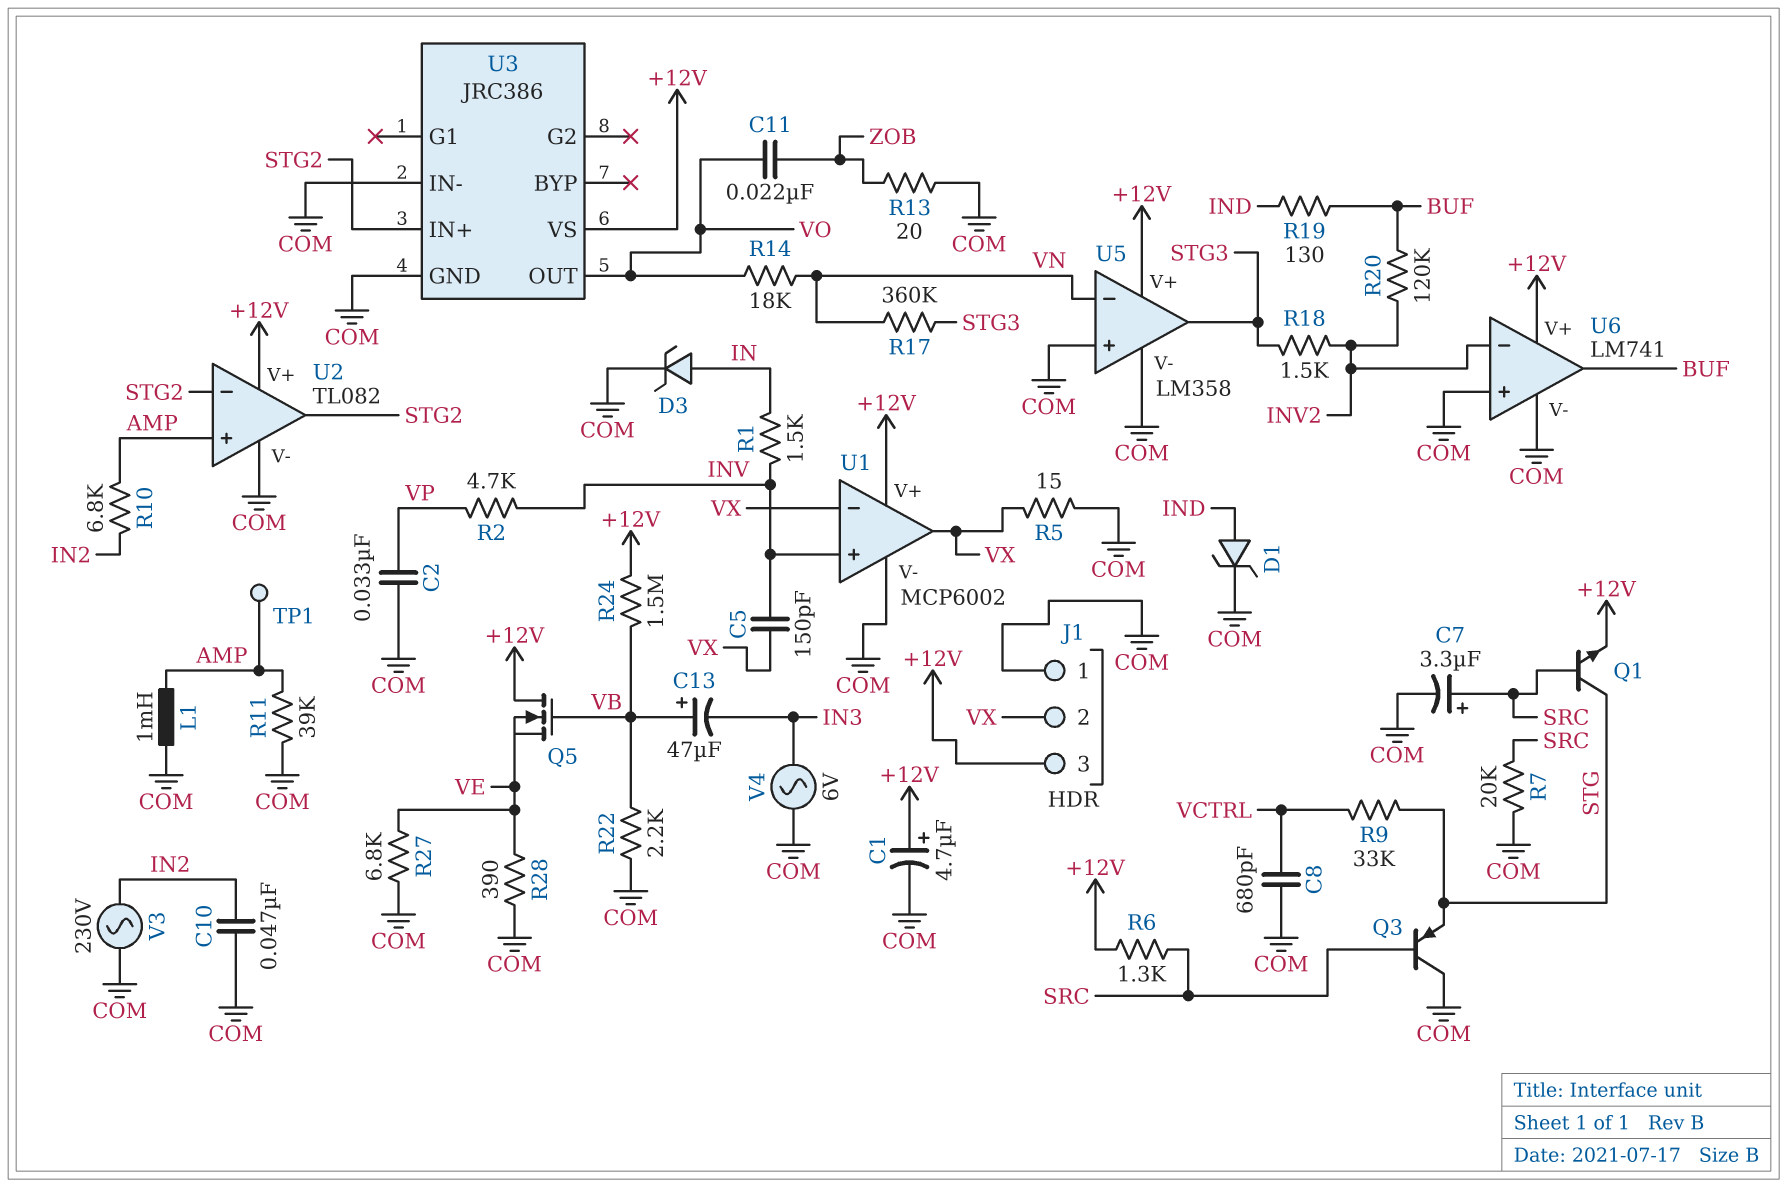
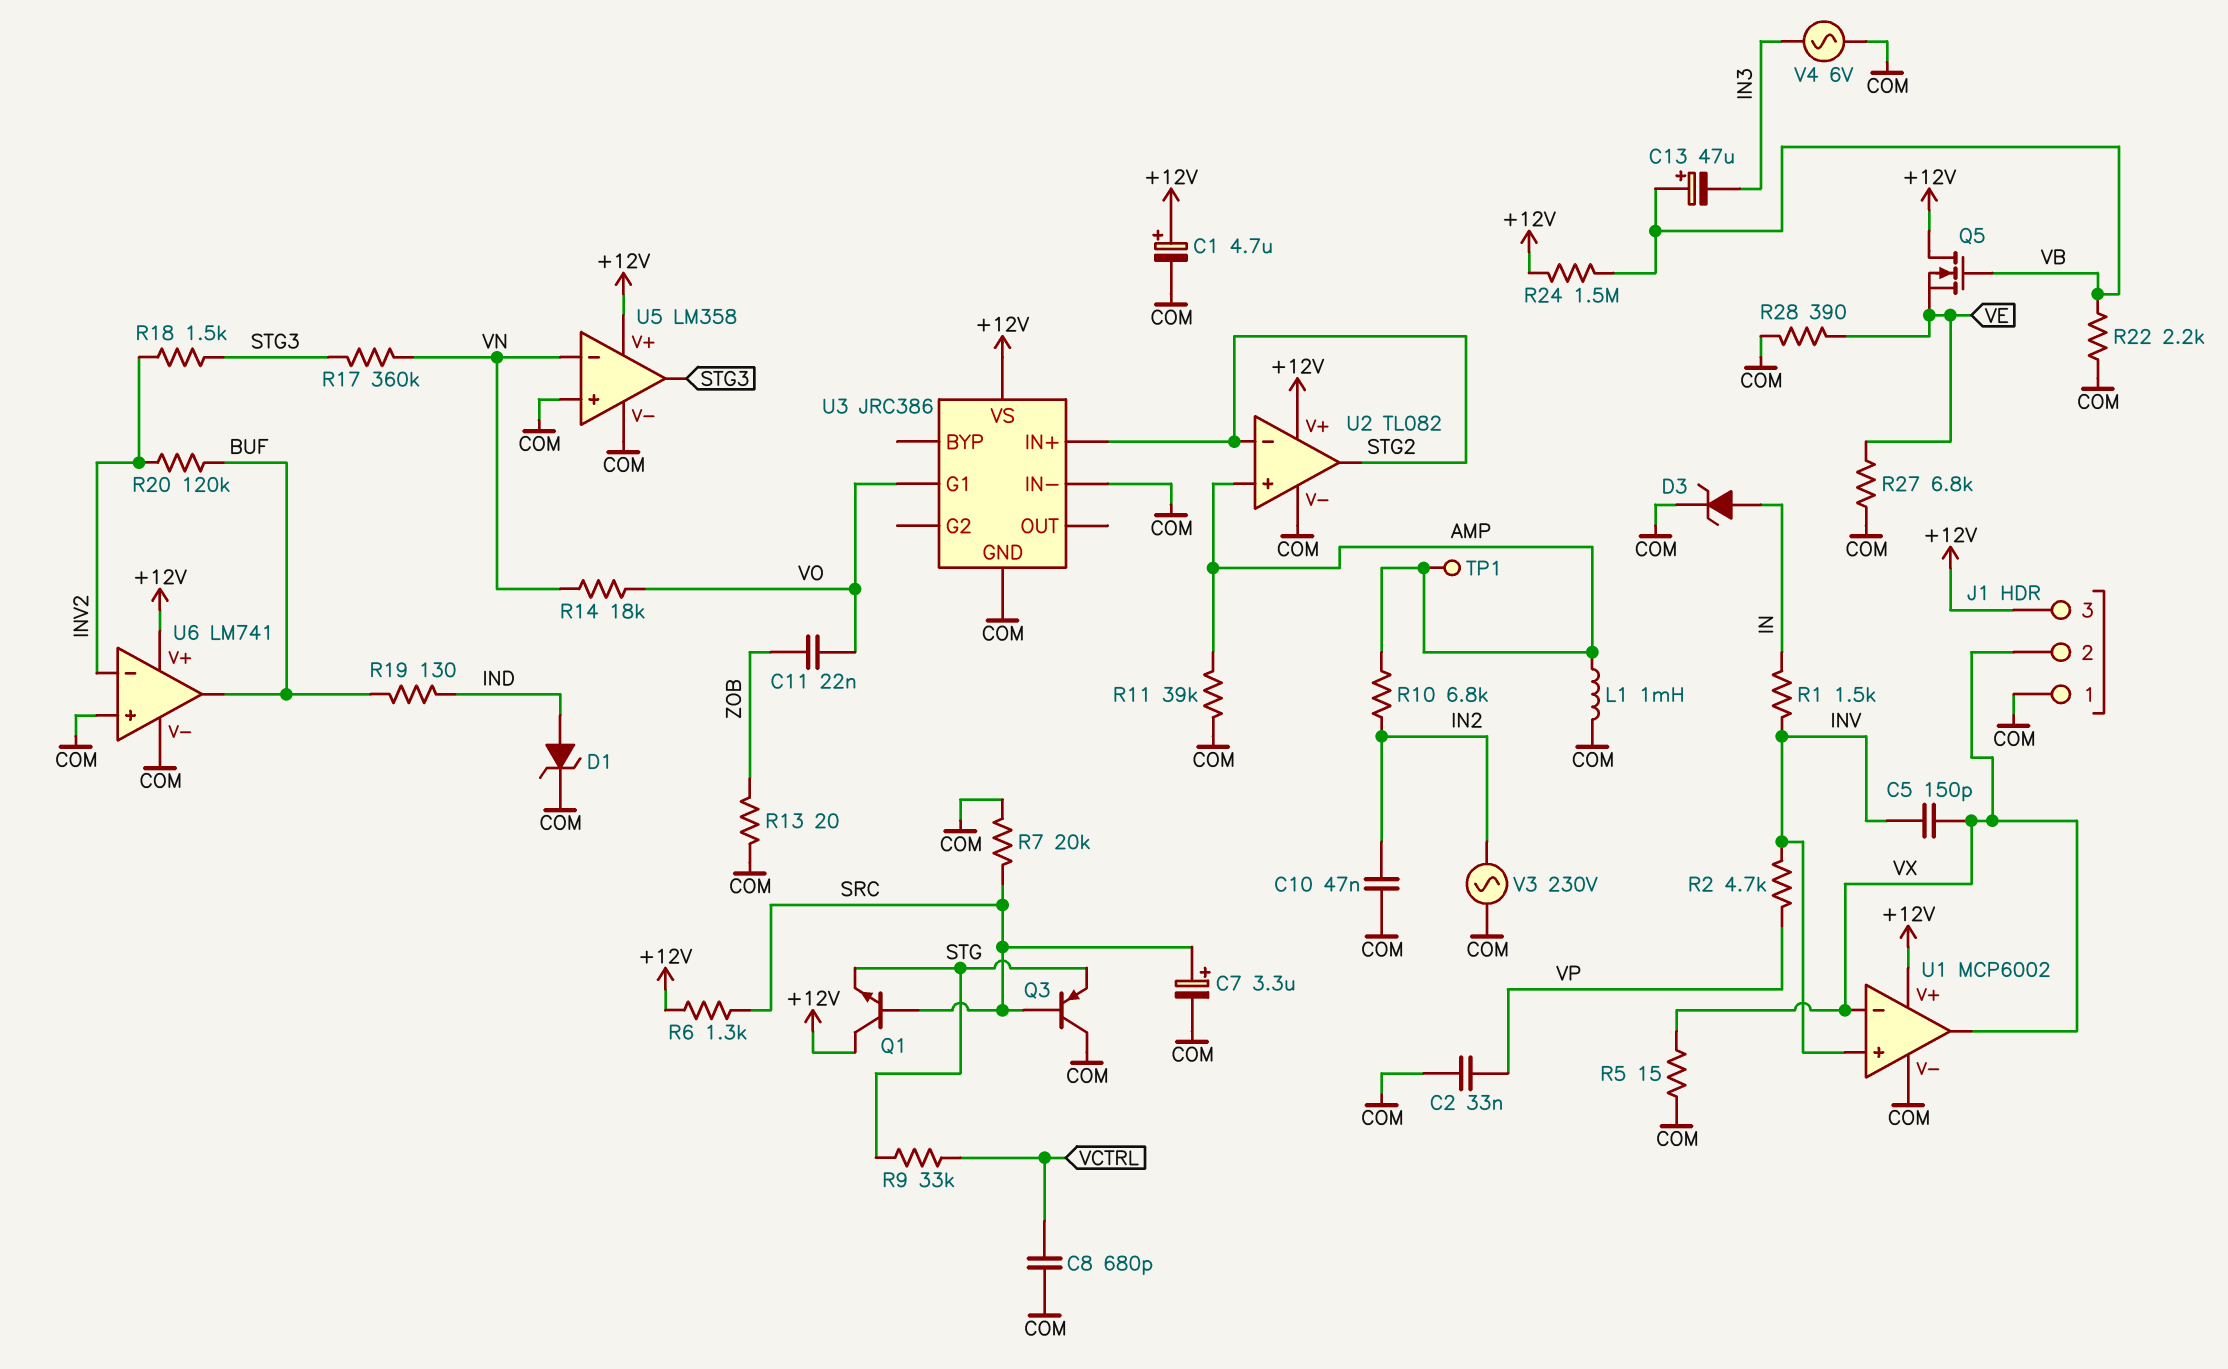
Q1: NPN (B SRC, C STG, E +12V) -> NPN (B SRC, C +12V, E STG)
U3 pin G1: none -> VO
U3 pin OUT: VO -> none

